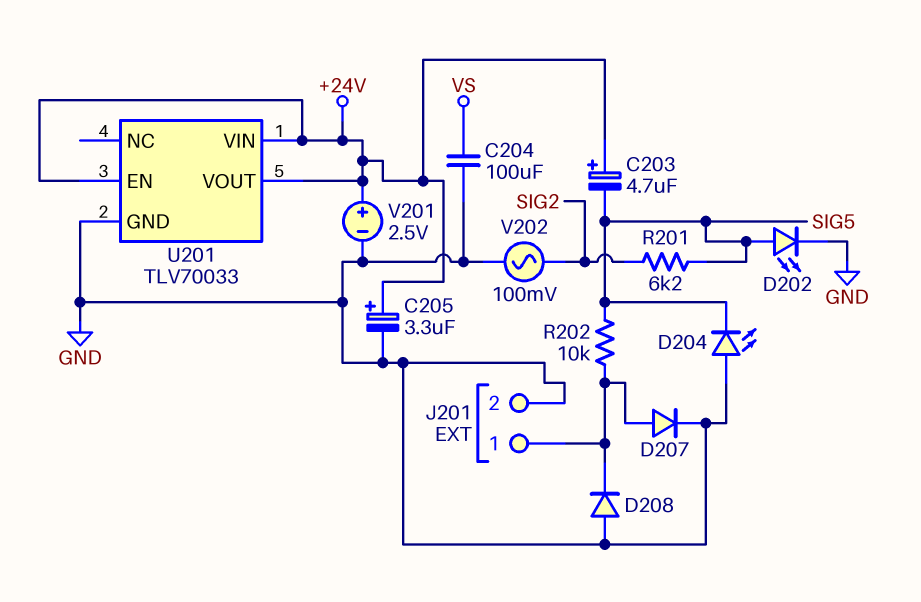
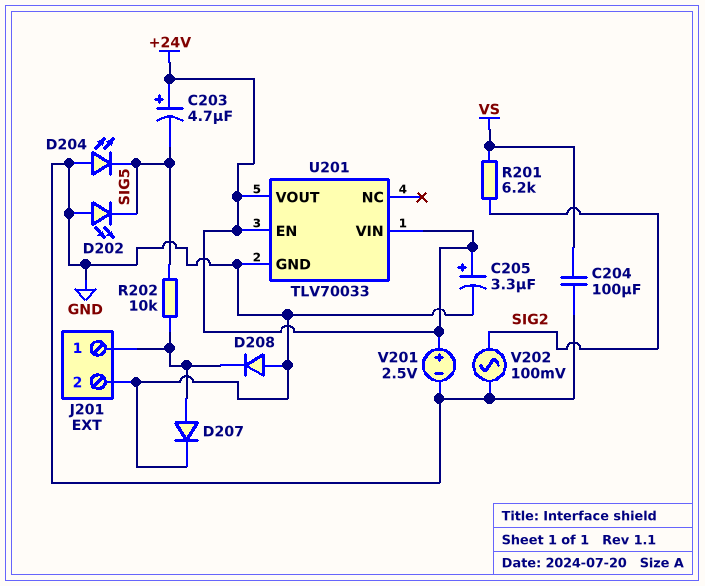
D202: LED (A SIG5, K GND) -> LED (A GND, K SIG5)
R201: 6.2k (SIG2, SIG5) -> 6.2k (SIG2, VS)

